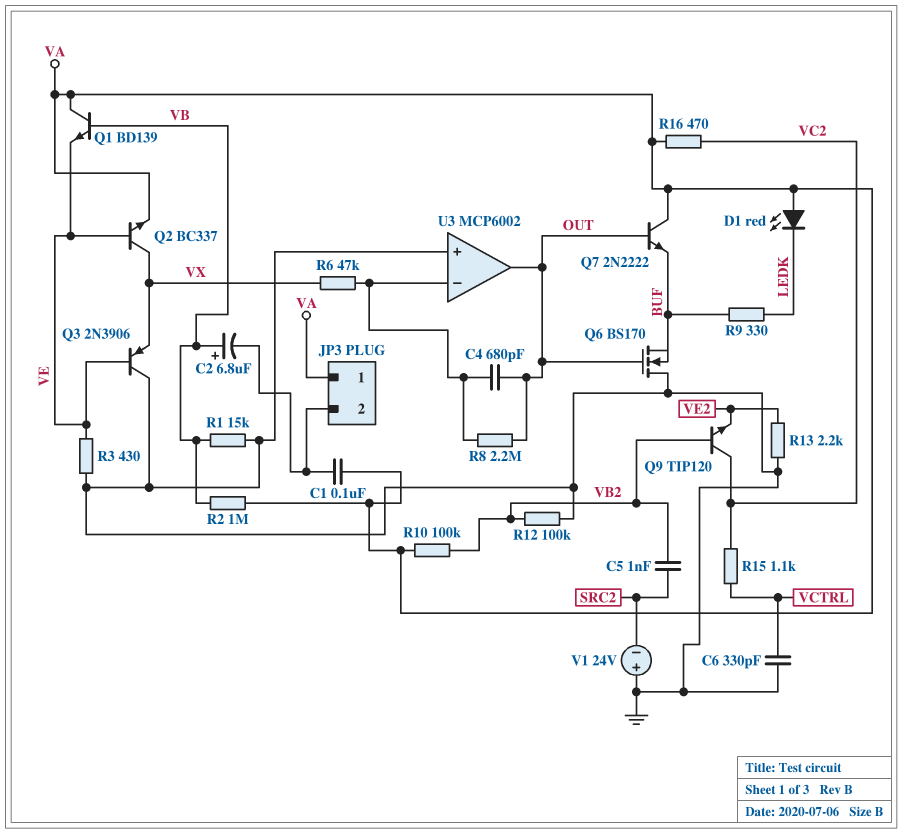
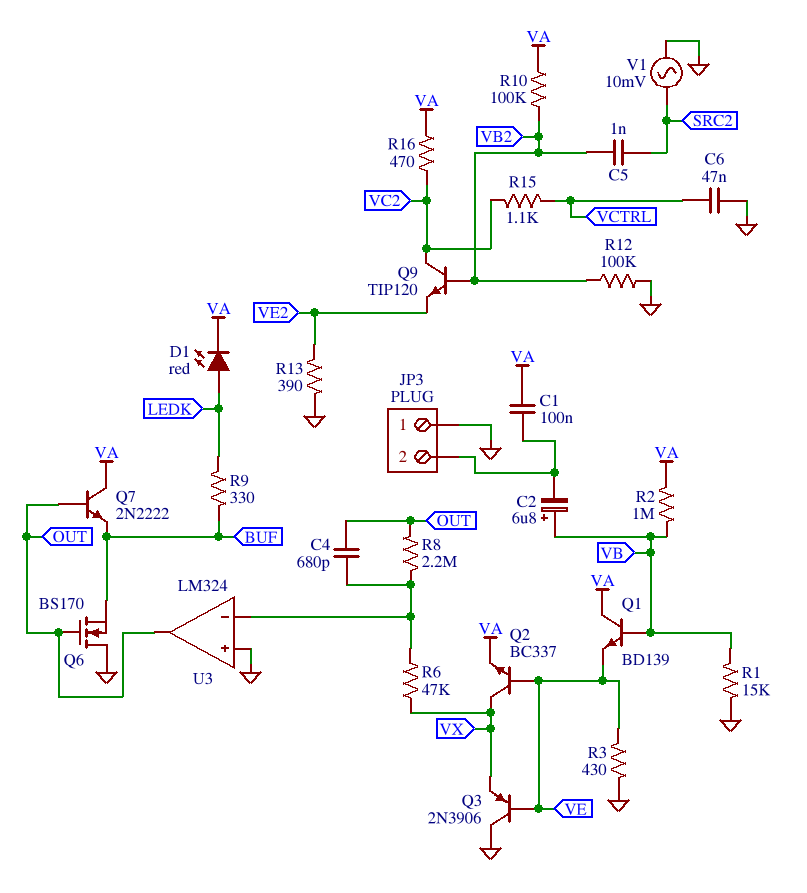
C6: 330pF (GND, VCTRL) -> 47nF (GND, VCTRL)
D1: LED red (A VA, K LEDK) -> LED red (A LEDK, K VA)
JP3 pin 1: VA -> GND
R13: 2.2k (GND, VE2) -> 390 (GND, VE2)
U3: MCP6002 -> LM324
V1: 24V (plus GND, minus SRC2) -> AC 10mV (GND, SRC2)

